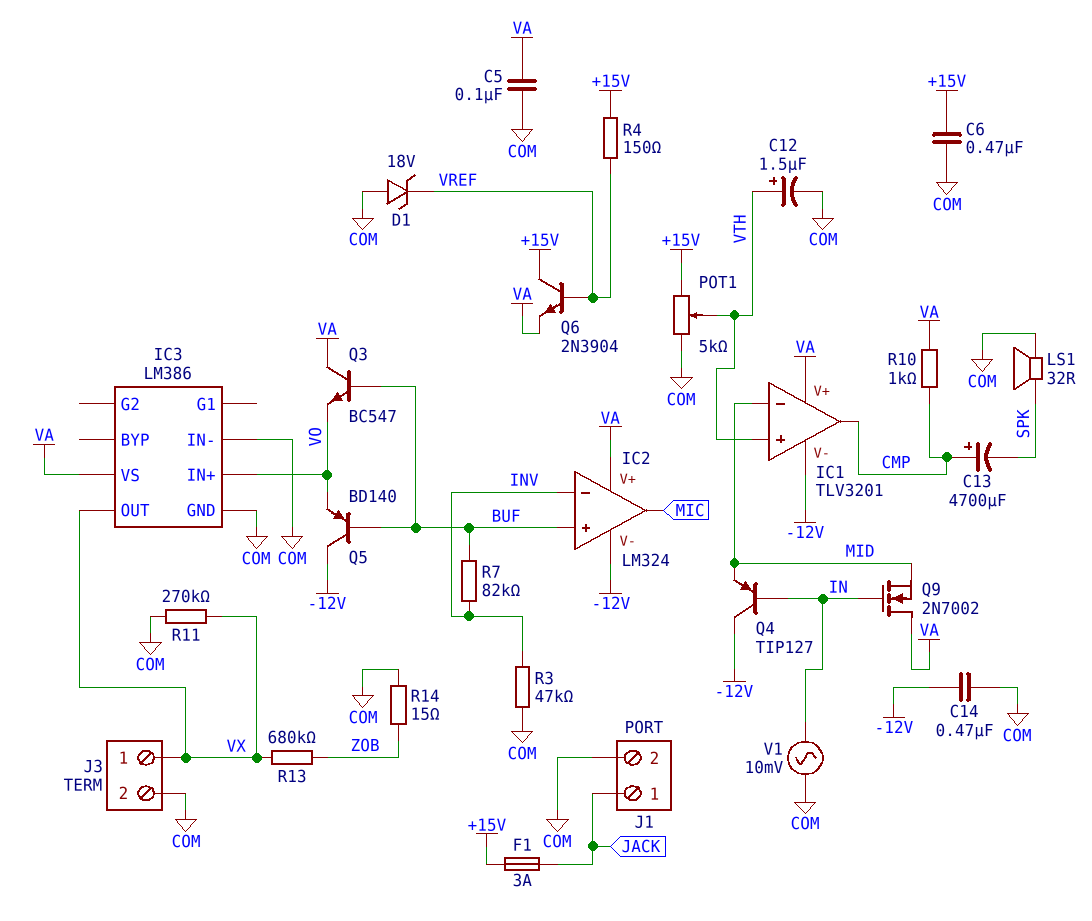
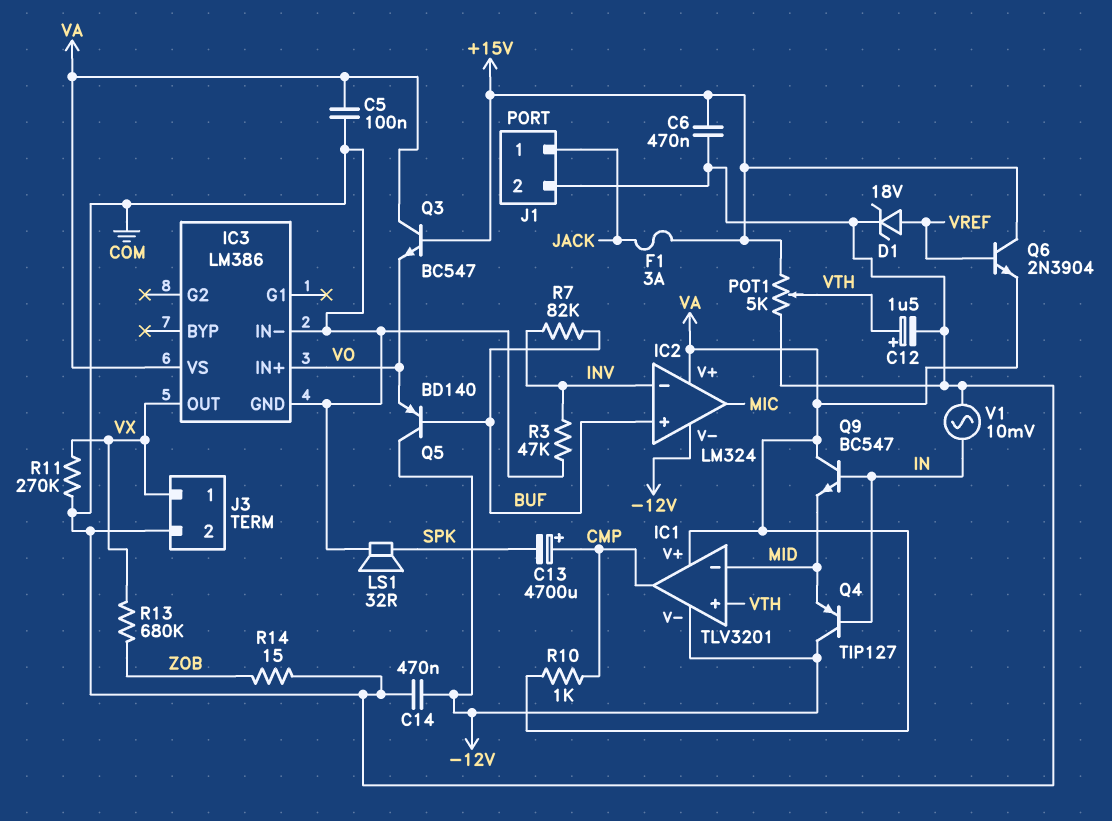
D1: zener 18V (A COM, K VREF) -> zener 18V (A VREF, K COM)
Q3: NPN BC547 (B BUF, C VA, E VO) -> NPN BC547 (B +15V, C VA, E VO)
Q9: NMOS 2N7002 (G IN, D VA, S MID) -> NPN BC547 (B IN, C VA, E MID)
R4: 150 (+15V, VREF) -> none

